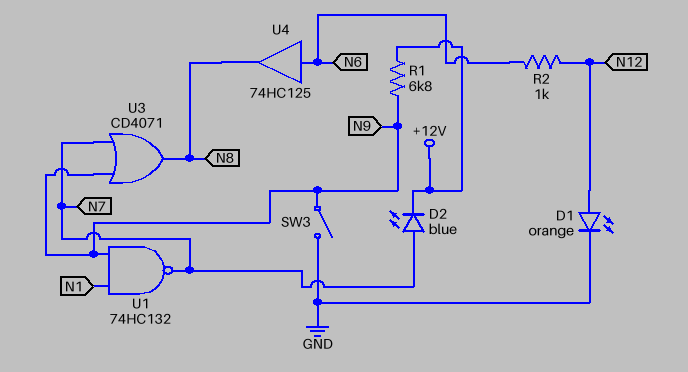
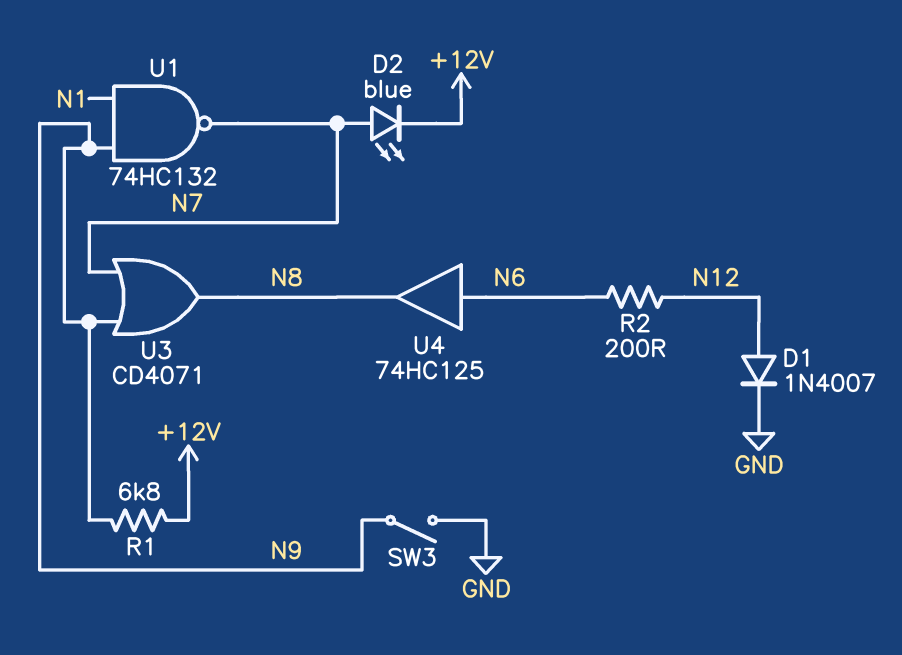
D1: LED orange (A N12, K GND) -> diode 1N4007 (A N12, K GND)
R2: 1k (N6, N12) -> 200 (N6, N12)

